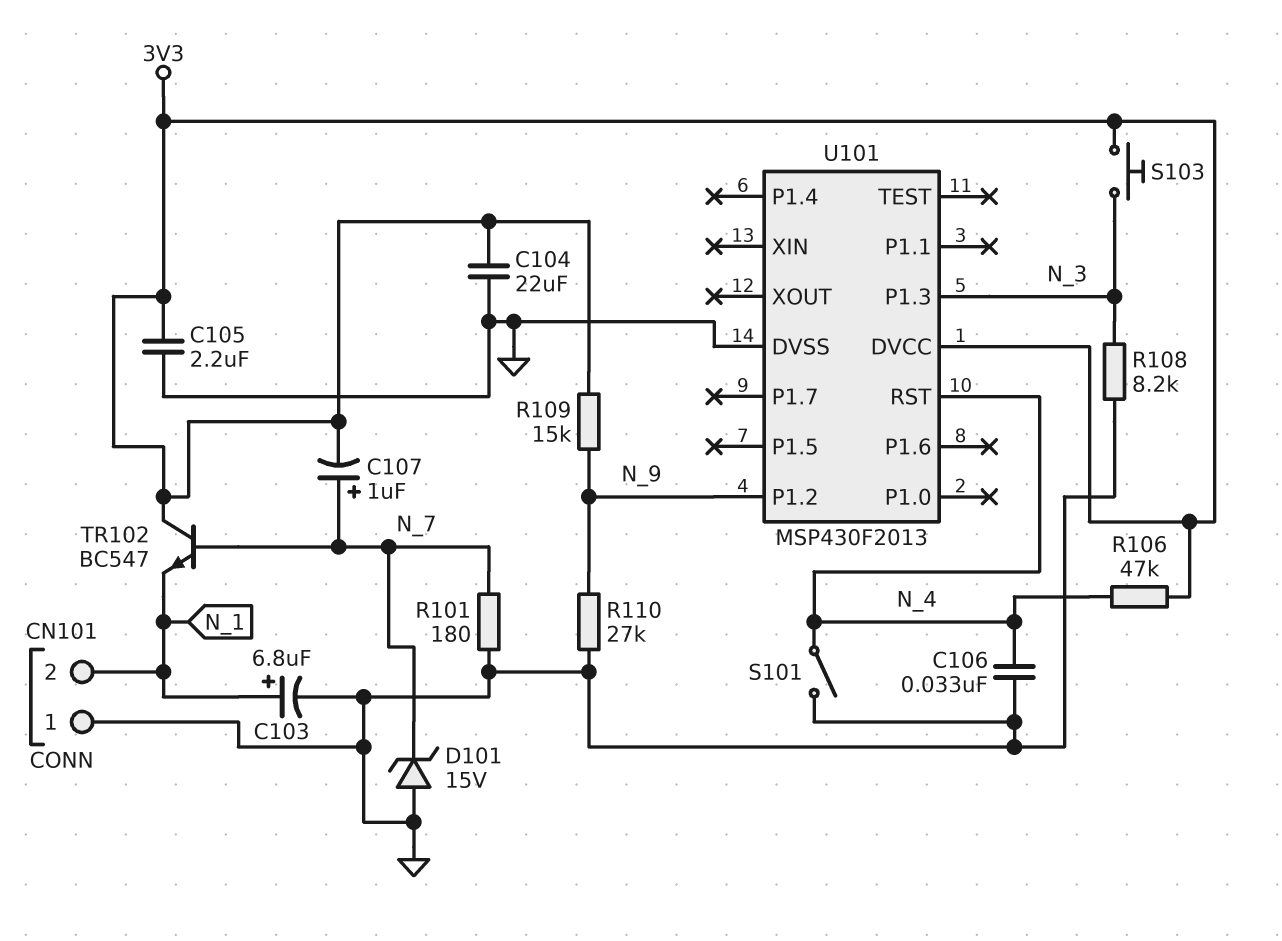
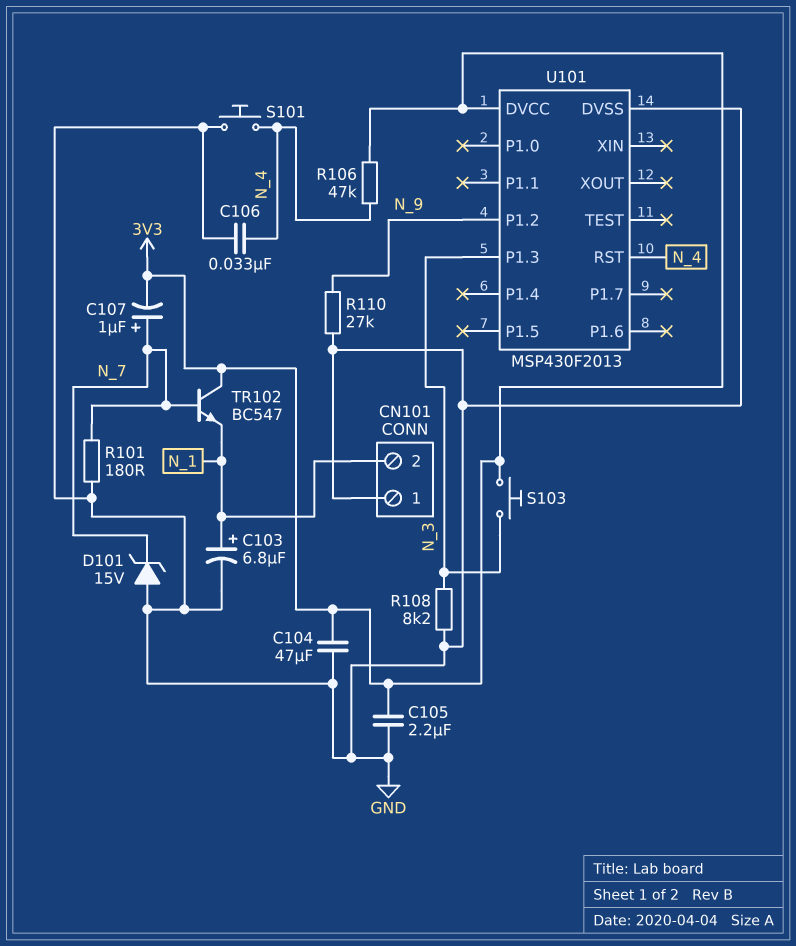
C104: 22uF (3V3, GND) -> 47uF (3V3, GND)
R109: 15k (3V3, N_9) -> none
S101: switch (GND, N_4) -> button (GND, N_4)

